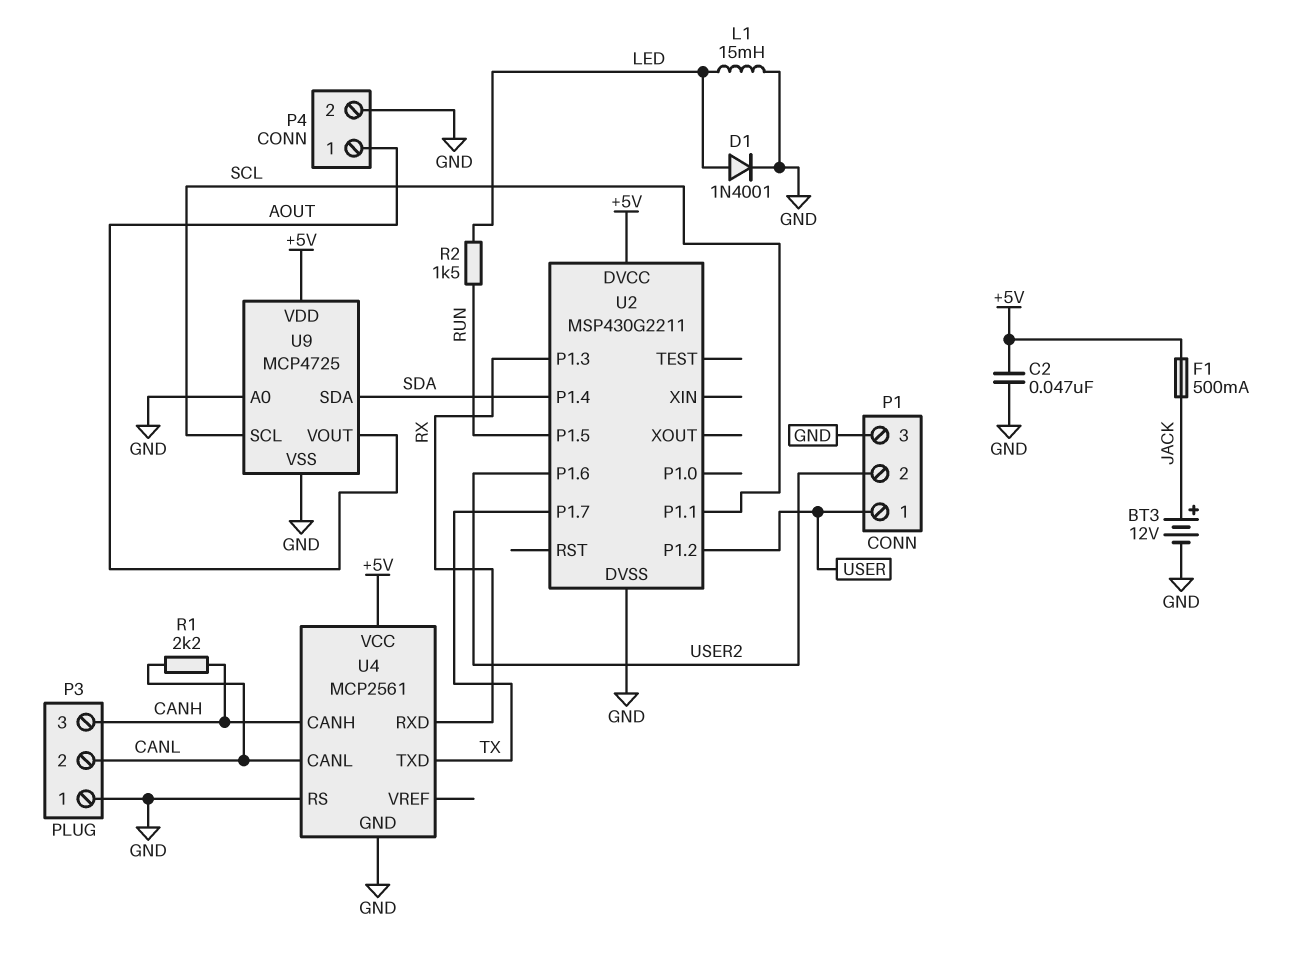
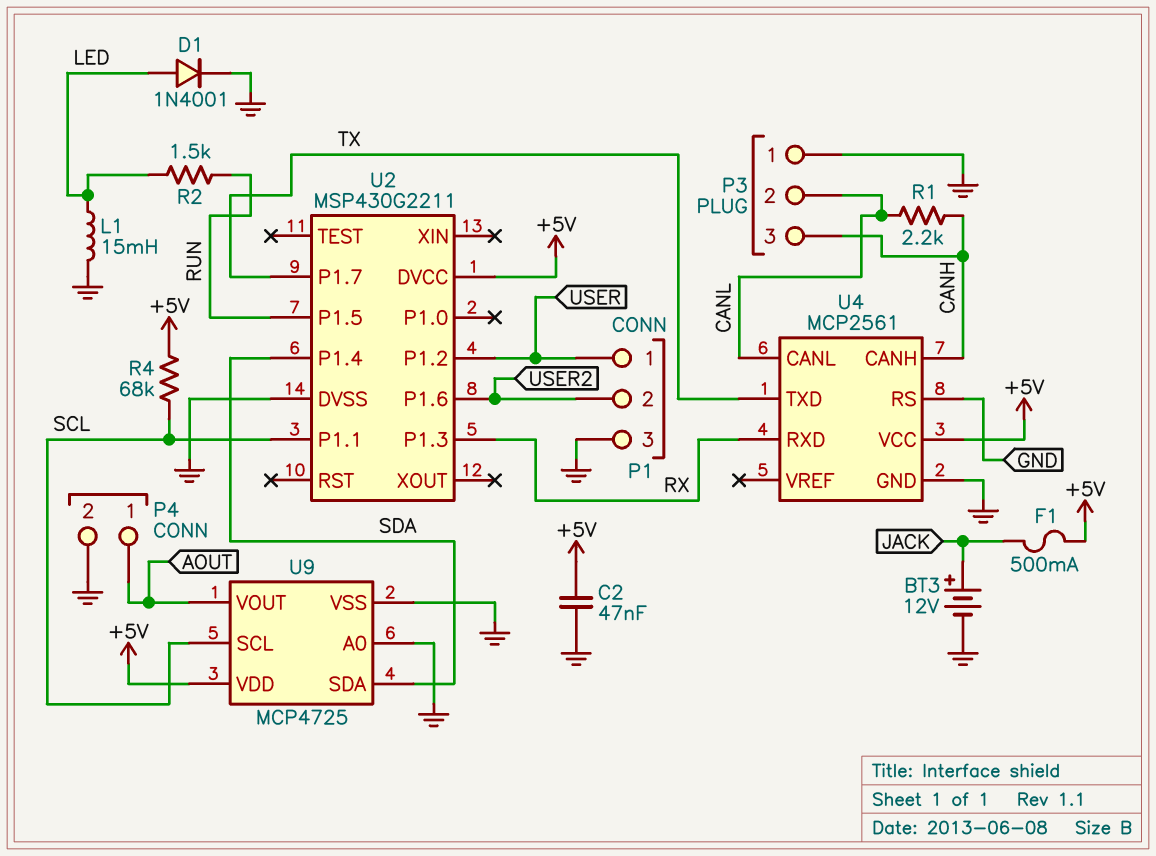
R4: none -> 68k (+5V, SCL)

